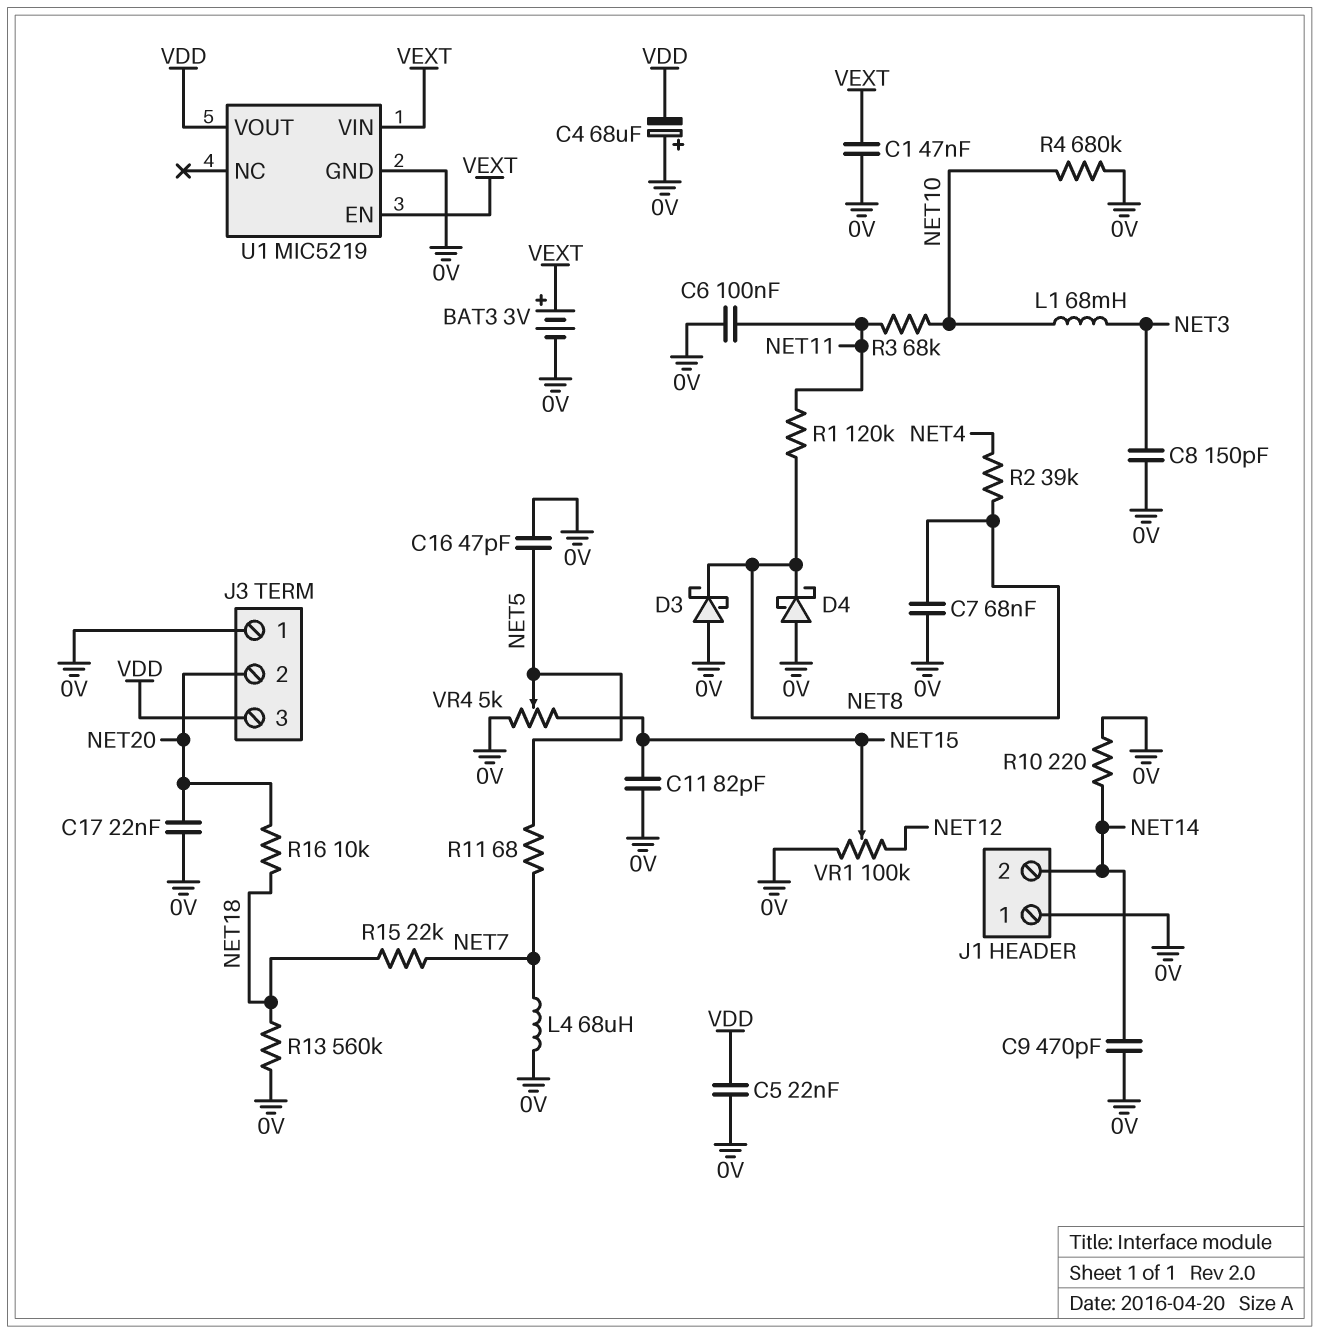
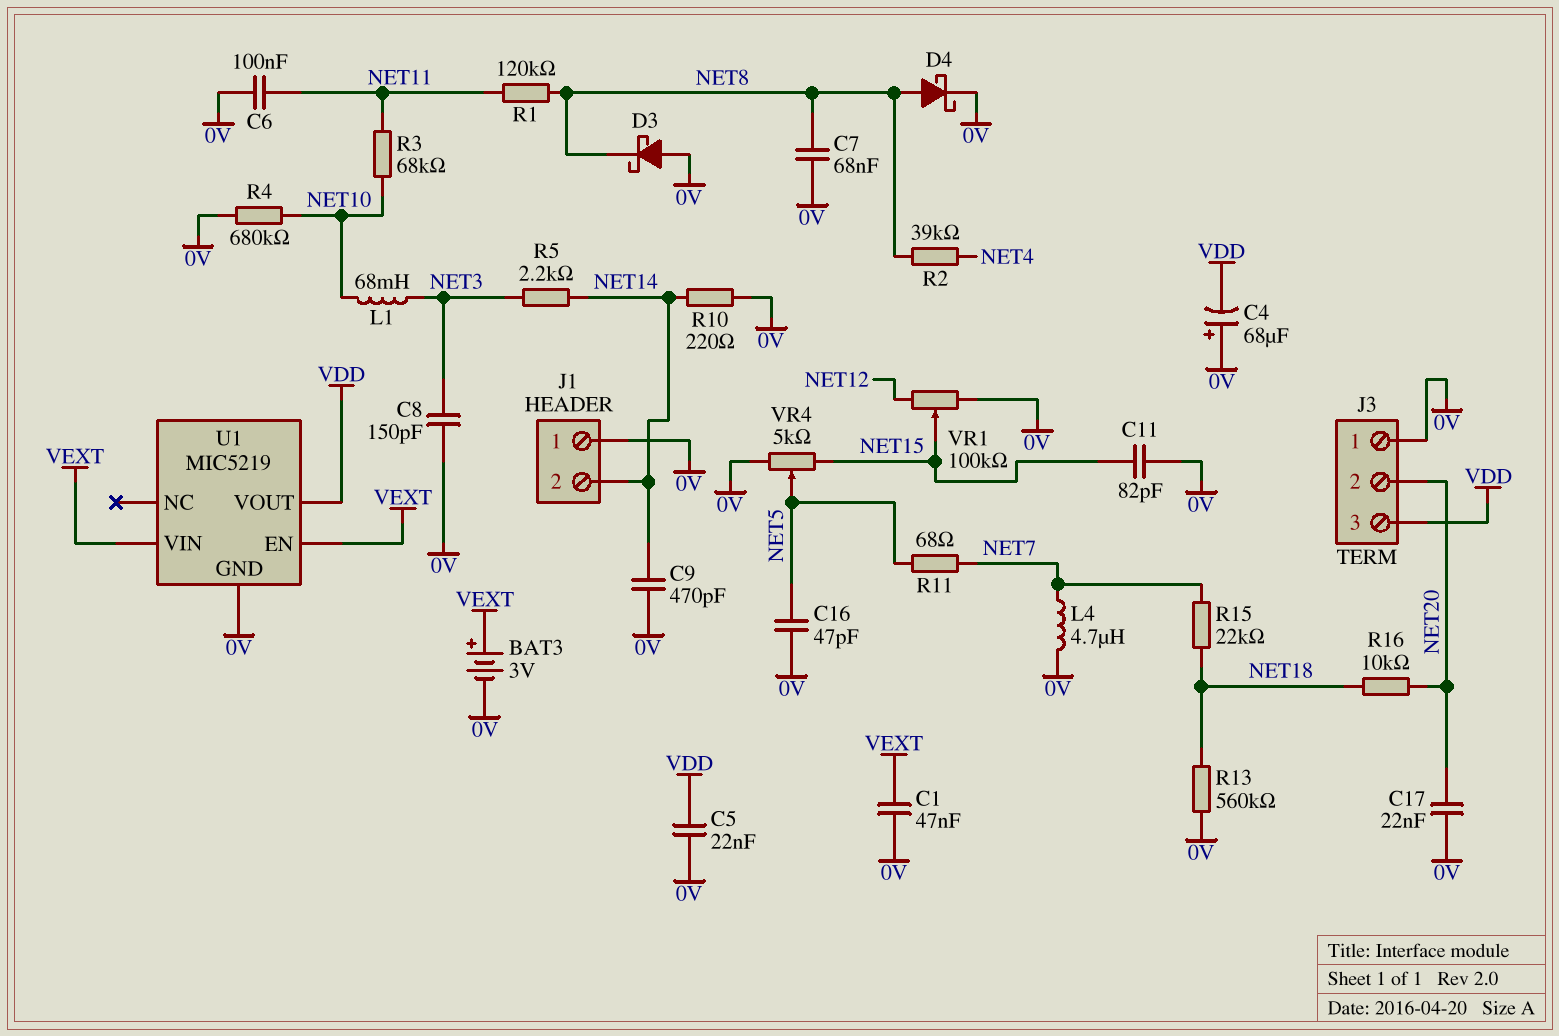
D4: schottky (A 0V, K NET8) -> schottky (A NET8, K 0V)
L4: 68uH (0V, NET7) -> 4.7uH (0V, NET7)
R5: none -> 2.2k (NET3, NET14)

